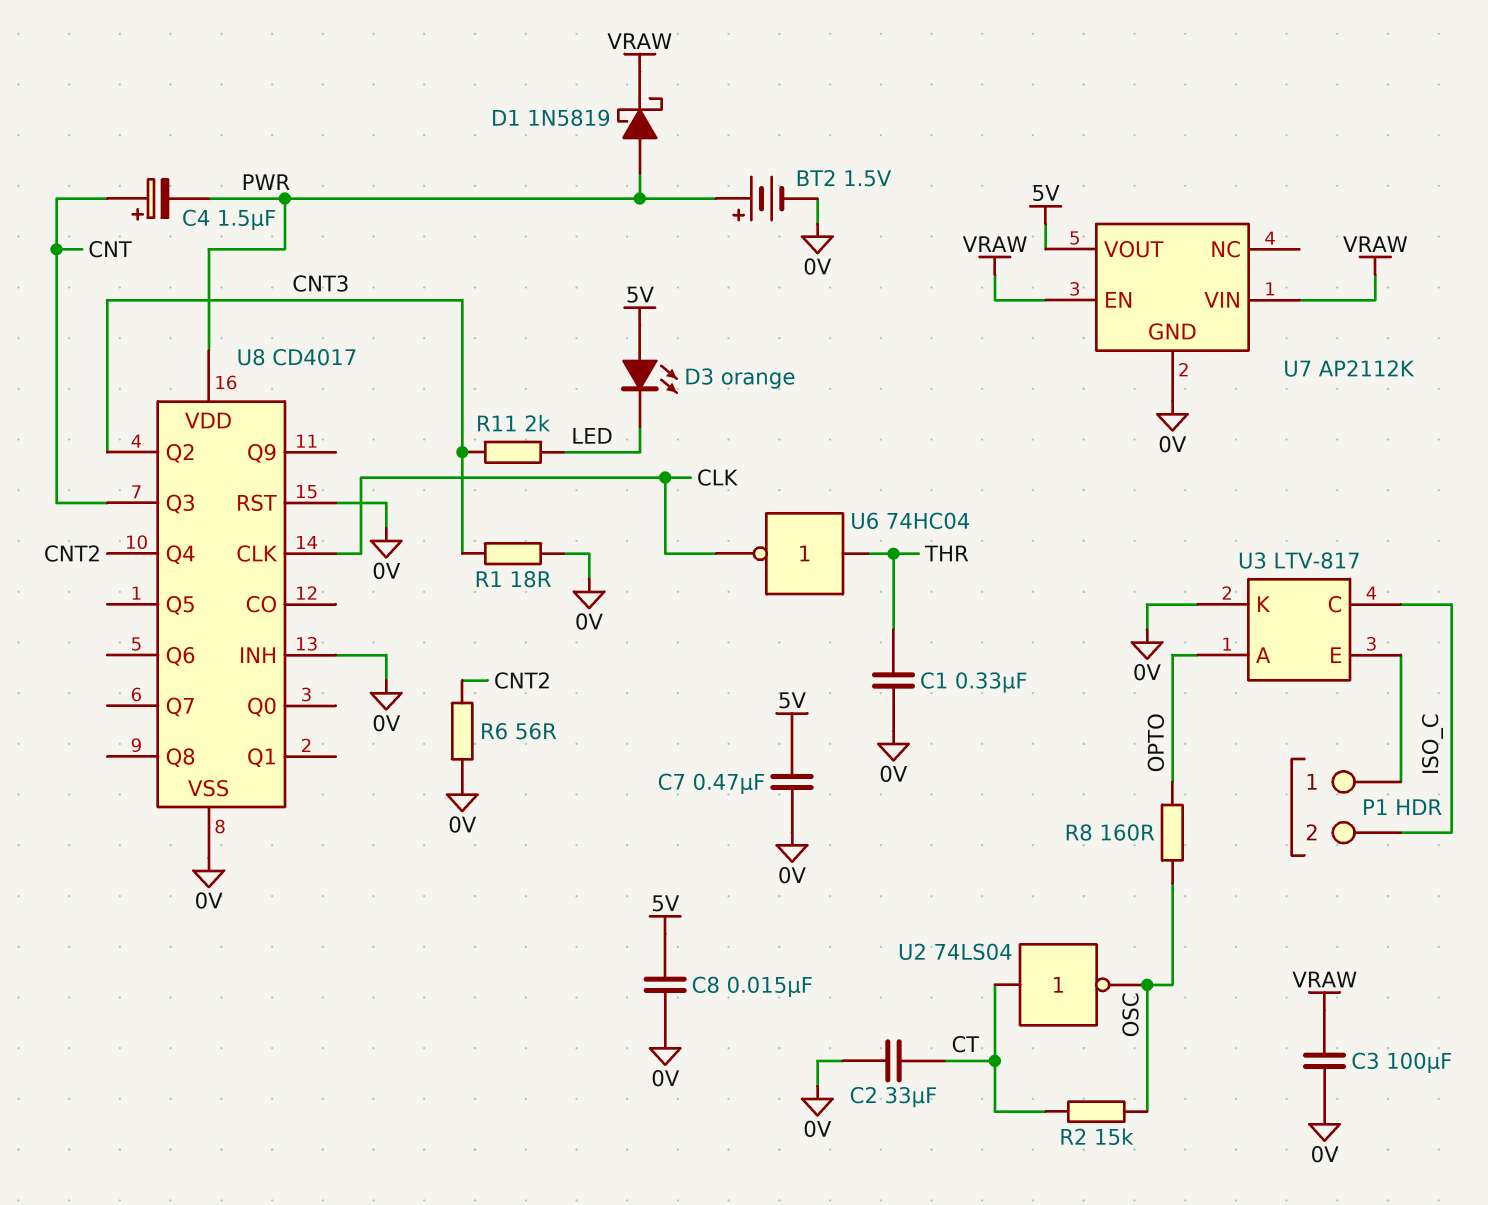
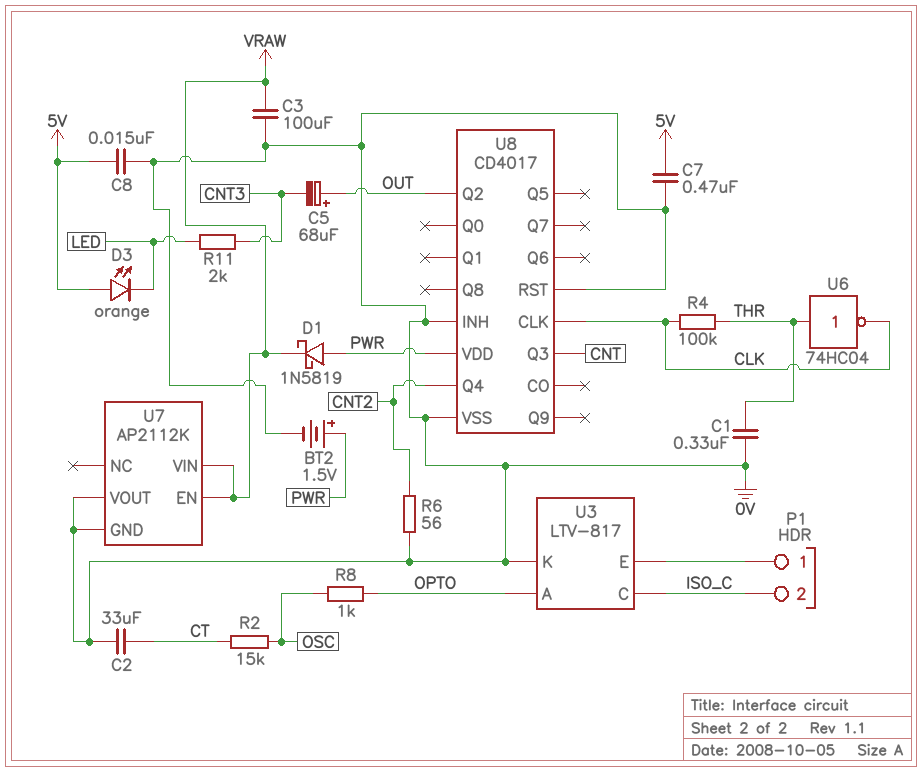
C4: 1.5uF (plus CNT, minus PWR) -> none
C5: none -> 68uF (plus OUT, minus CNT3)
R1: 18 (0V, CNT3) -> none
R4: none -> 100k (CLK, THR)
R8: 160 (OPTO, OSC) -> 1k (OPTO, OSC)
U2: NOT 74LS04 (in CT, out OSC) -> none
U7 pin VOUT: 5V -> 0V
U8 pin Q2: CNT3 -> OUT

